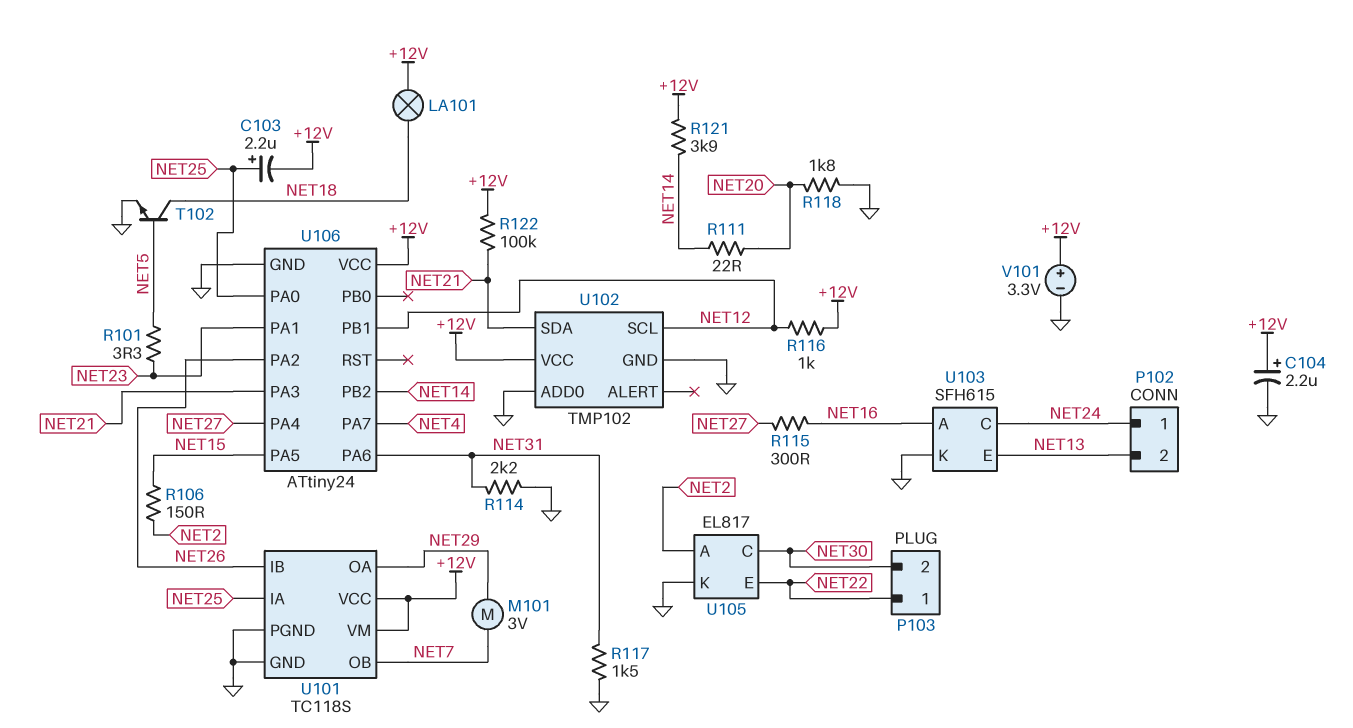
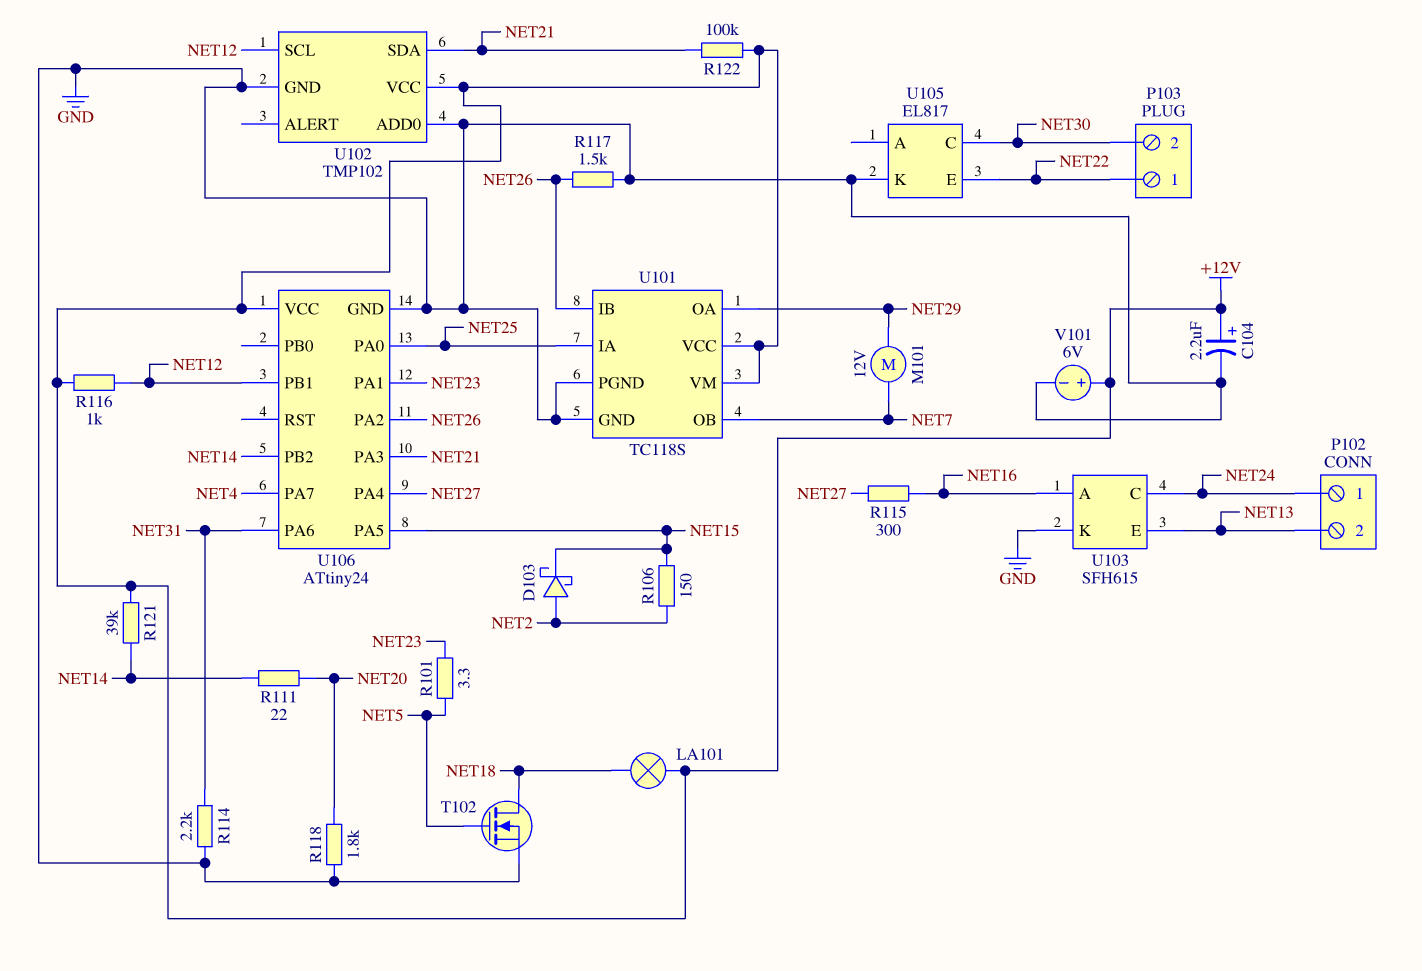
C103: 2.2uF (plus NET25, minus +12V) -> none
D103: none -> schottky (A NET2, K NET15)
M101: motor 3V (NET7, NET29) -> motor 12V (NET7, NET29)
R117: 1.5k (GND, NET31) -> 1.5k (GND, NET26)
R121: 3.9k (+12V, NET14) -> 39k (+12V, NET14)
T102: NPN (B NET5, C NET18, E GND) -> NMOS (G NET5, D NET18, S GND)
U105 pin A: NET2 -> none
V101: 3.3V (plus +12V, minus GND) -> 6V (plus +12V, minus GND)

